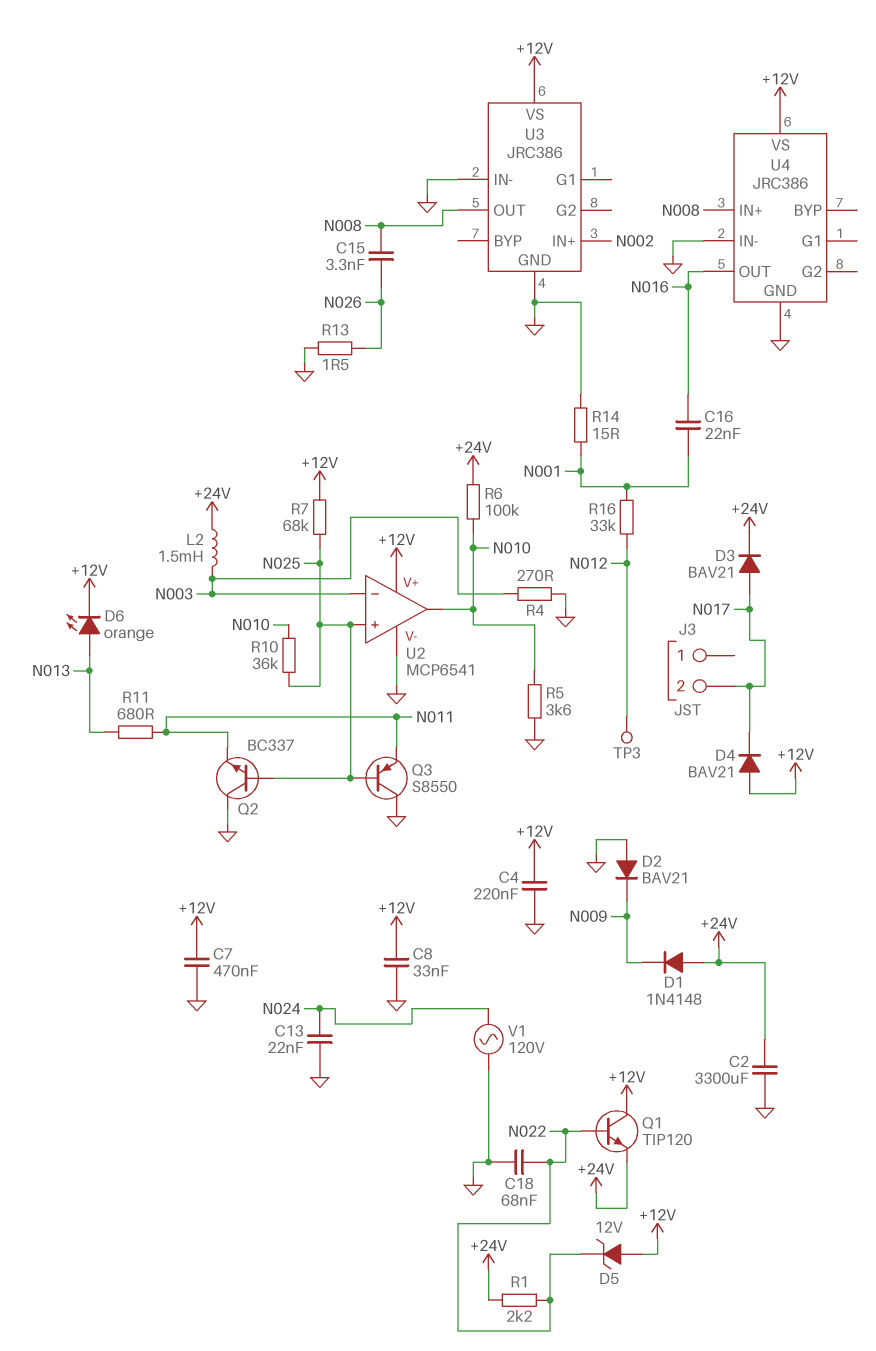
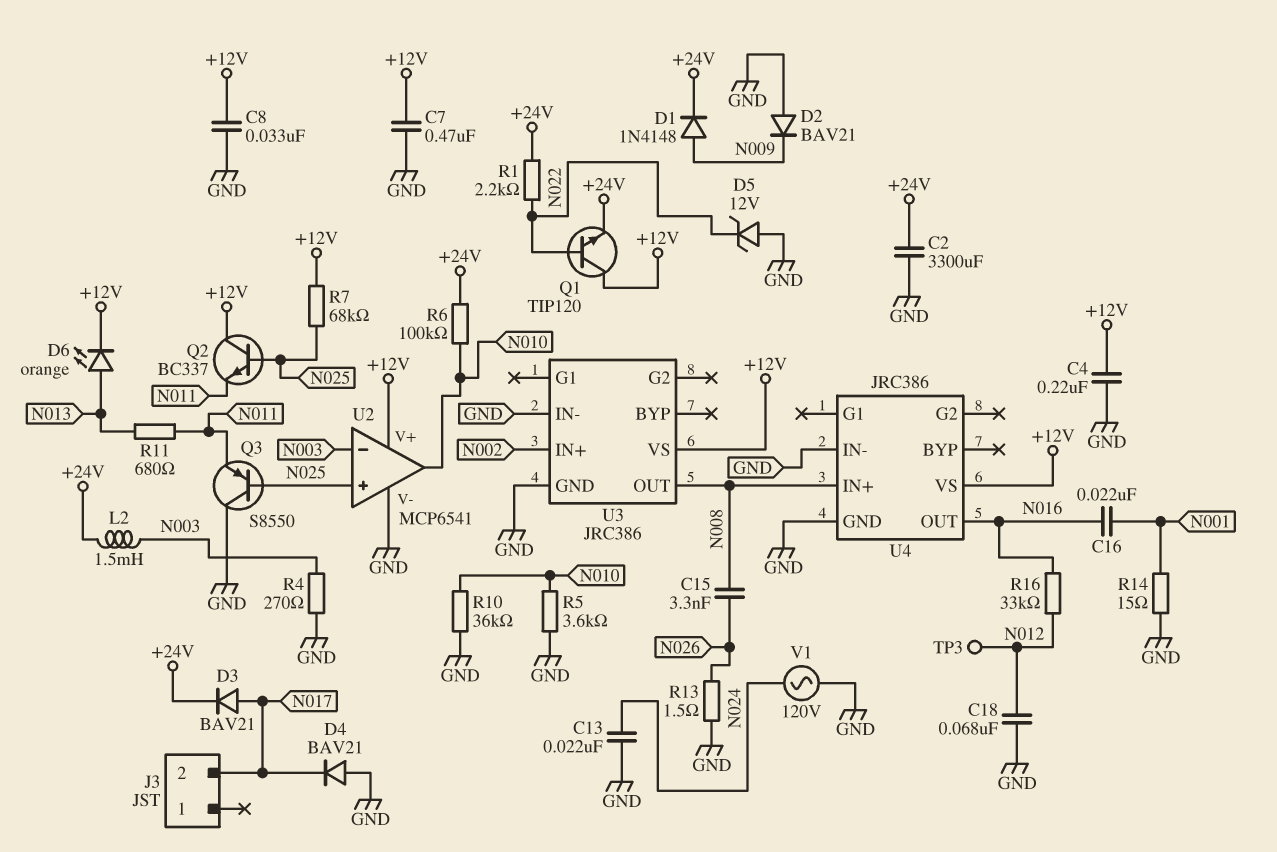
C18: 68nF (GND, N022) -> 68nF (GND, N012)
D1: diode 1N4148 (A +24V, K N009) -> diode 1N4148 (A N009, K +24V)
D4: diode BAV21 (A +12V, K N017) -> diode BAV21 (A GND, K N017)
D5: zener 12V (A +12V, K N022) -> zener 12V (A GND, K N022)
Q2: NPN BC337 (B N025, C GND, E N011) -> NPN BC337 (B N025, C +12V, E N011)
R10: 36k (N010, N025) -> 36k (GND, N010)
R16: 33k (N001, N012) -> 33k (N012, N016)

